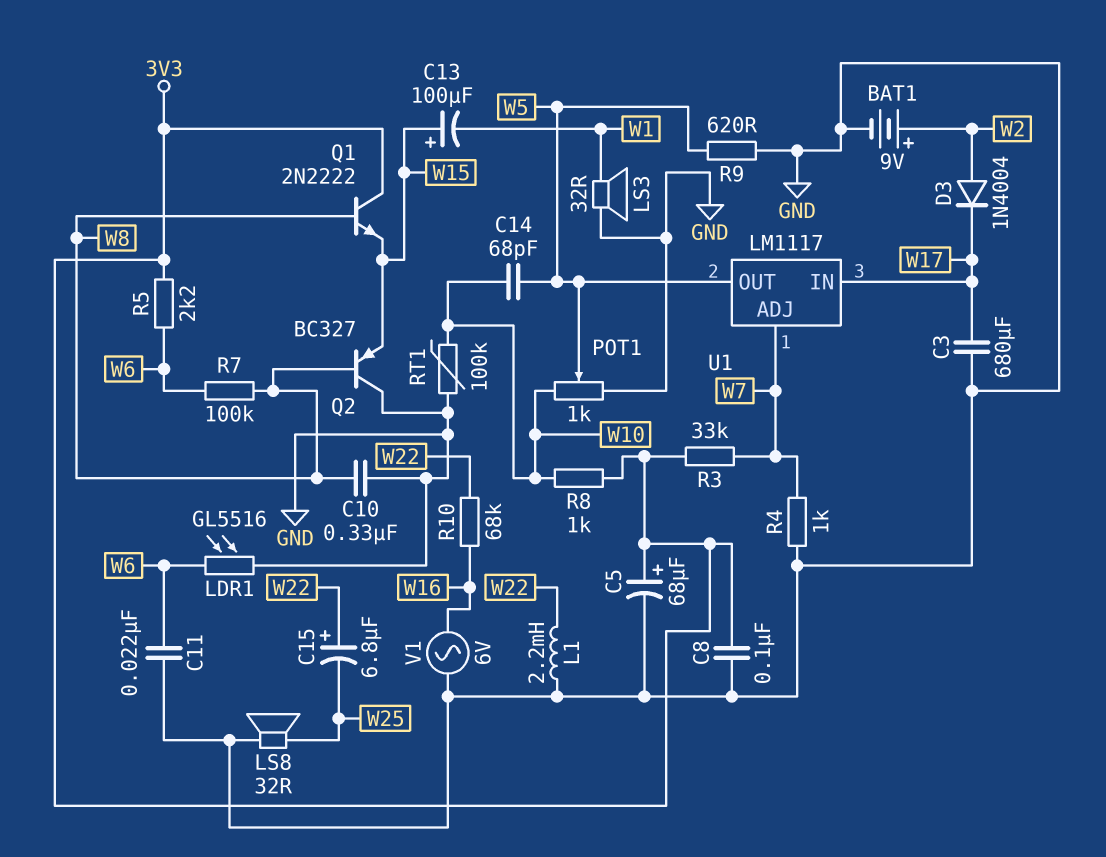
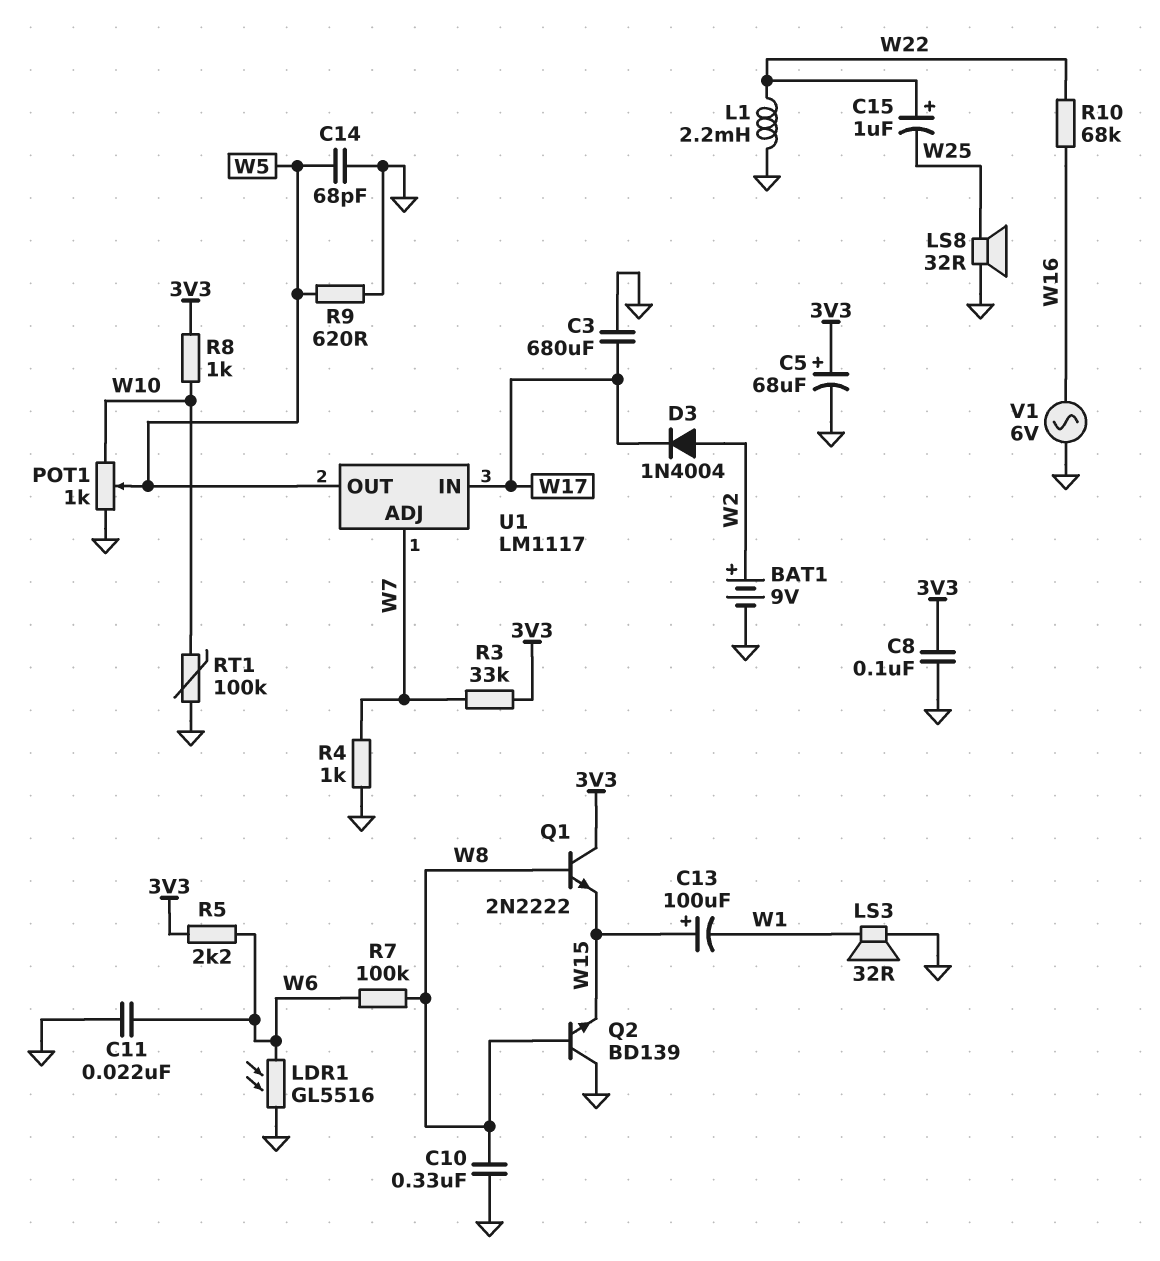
C14: 68pF (W5, W10) -> 68pF (GND, W5)
C15: 6.8uF (plus W22, minus W25) -> 1uF (plus W22, minus W25)
Q2: PNP BC327 (B W8, C GND, E W15) -> NPN BD139 (B W8, C GND, E W15)

